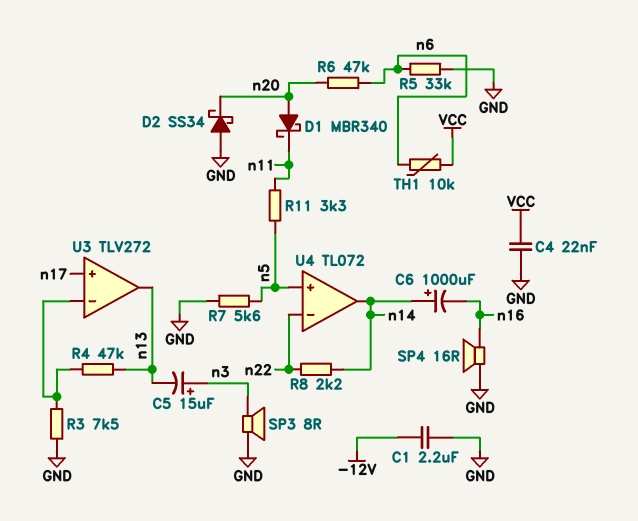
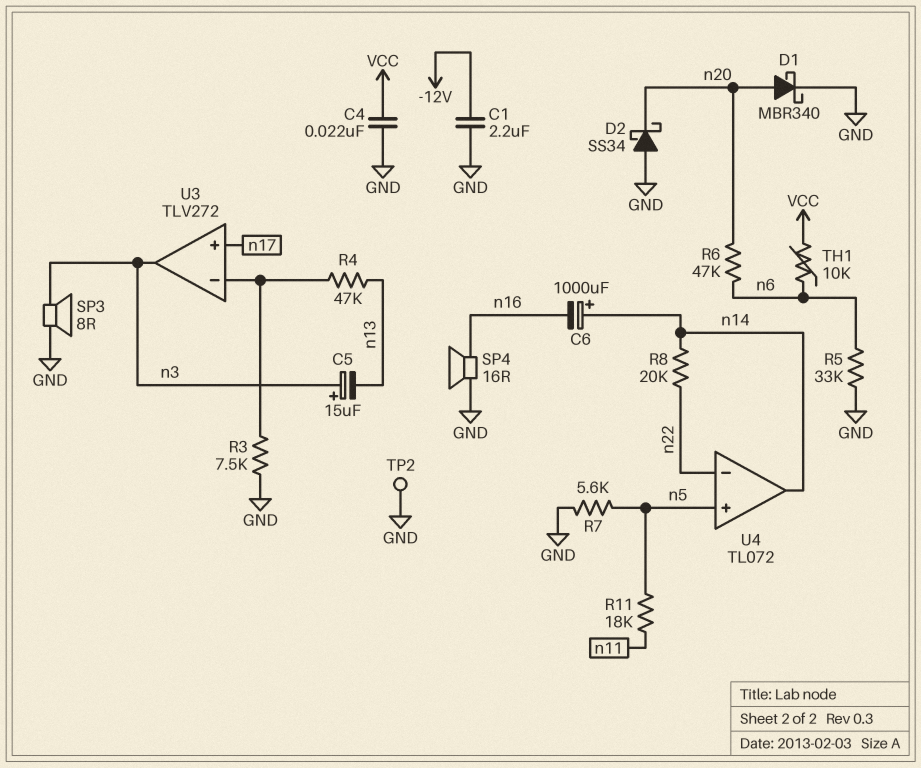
D1: schottky MBR340 (A n20, K n11) -> schottky MBR340 (A n20, K GND)
R8: 2.2k (n14, n22) -> 20k (n14, n22)
R11: 3.3k (n5, n11) -> 18k (n5, n11)
TP2: none -> test point (GND)
U3 pin out: n13 -> n3

